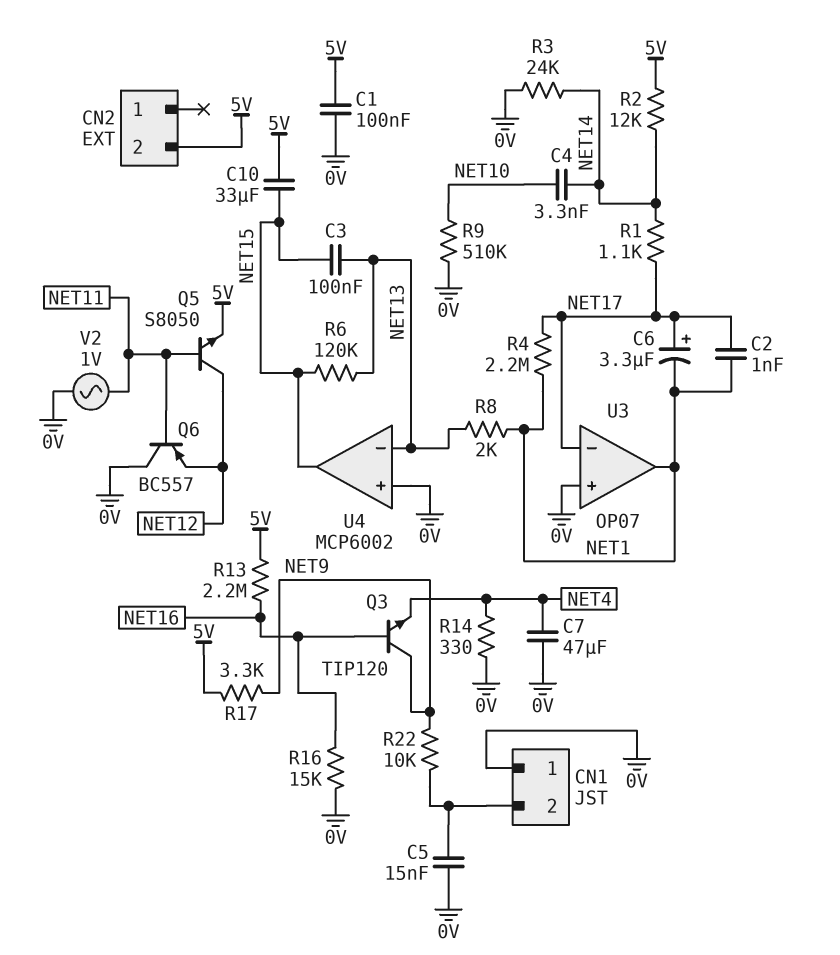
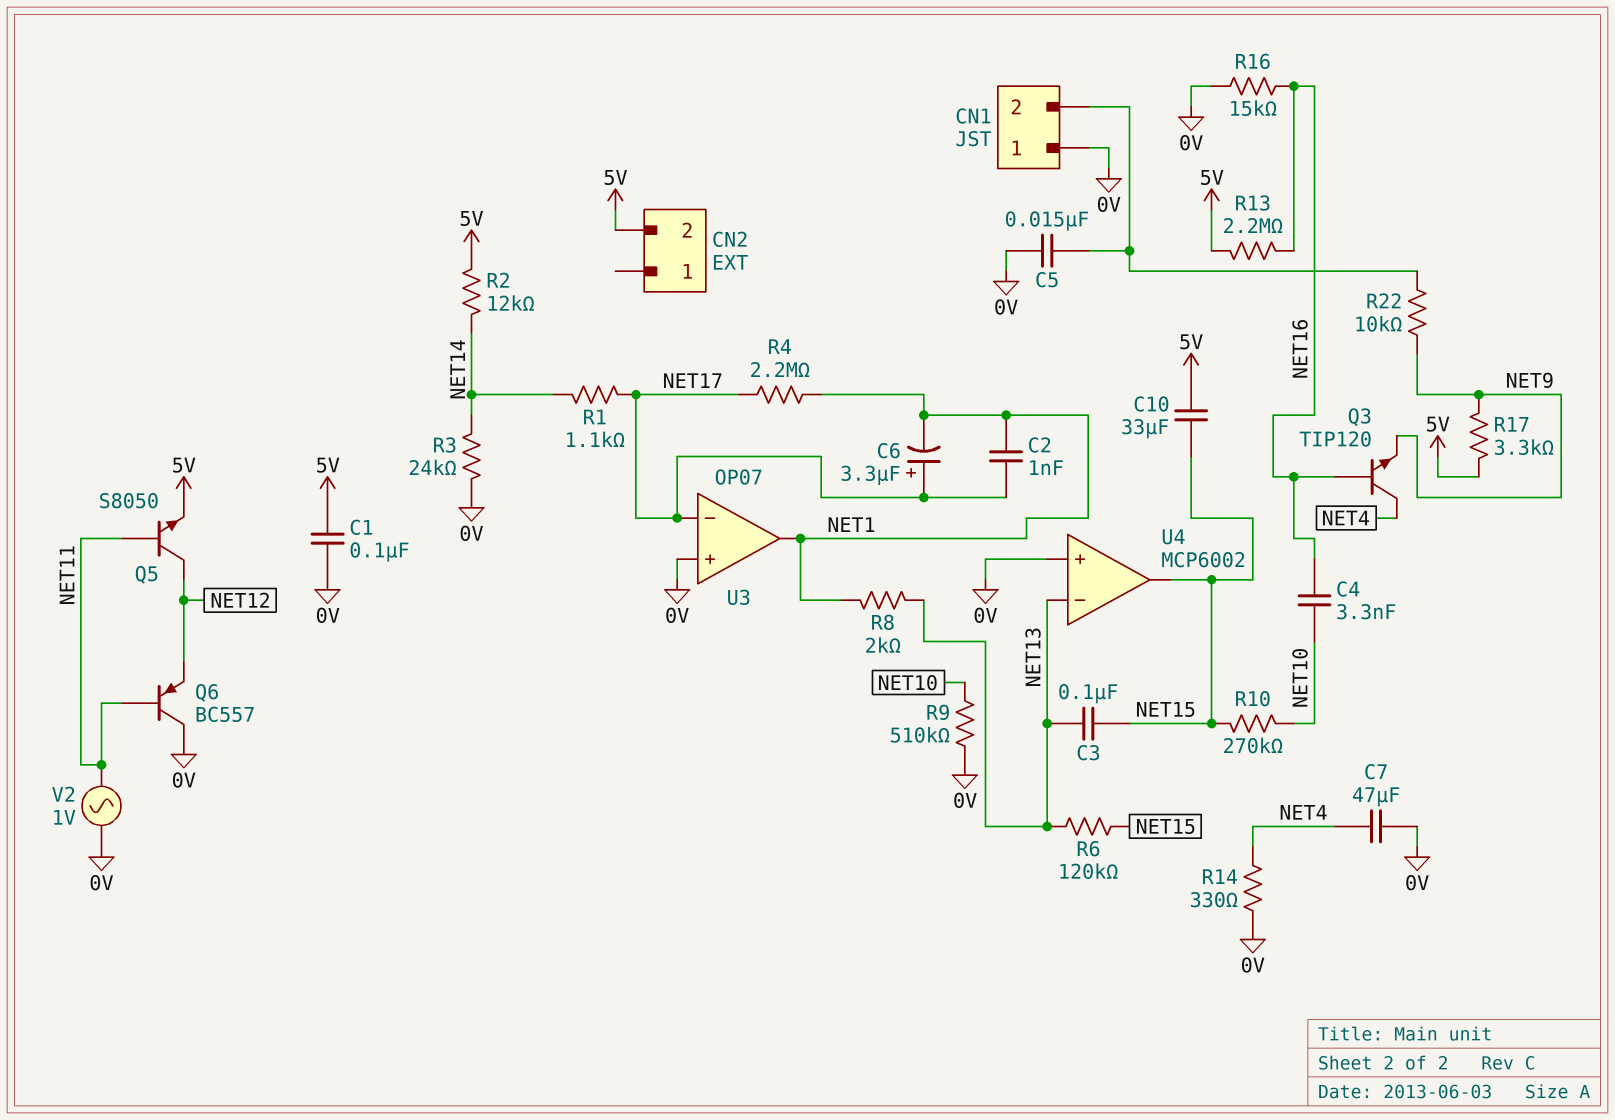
C4: 3.3nF (NET10, NET14) -> 3.3nF (NET10, NET16)
Q3: NPN TIP120 (B NET16, C NET9, E NET4) -> NPN TIP120 (B NET16, C NET4, E NET9)
R10: none -> 270k (NET10, NET15)

